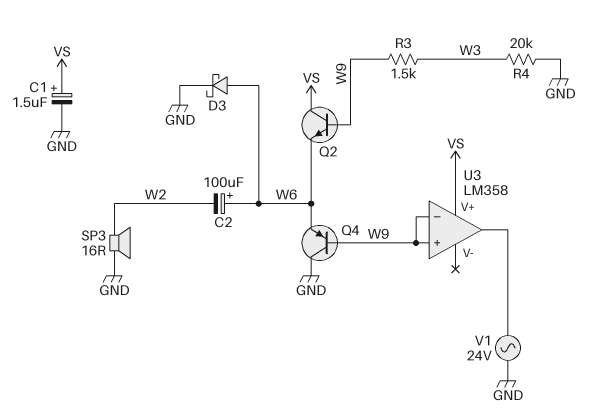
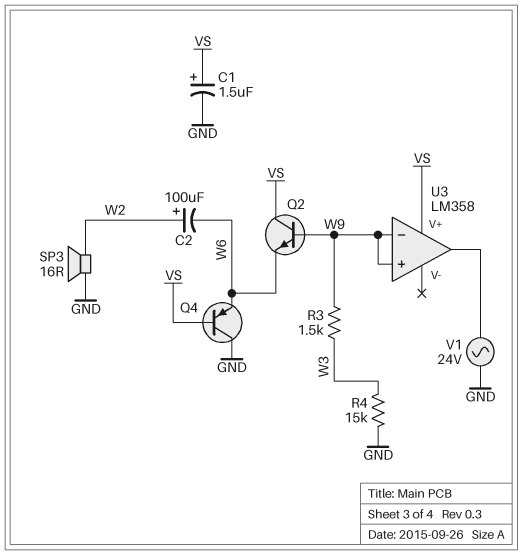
C2: 100uF (plus W6, minus W2) -> 100uF (plus W2, minus W6)
D3: schottky (A W6, K GND) -> none
Q4: PNP (B W9, C GND, E W6) -> PNP (B VS, C GND, E W6)
R4: 20k (GND, W3) -> 15k (GND, W3)

